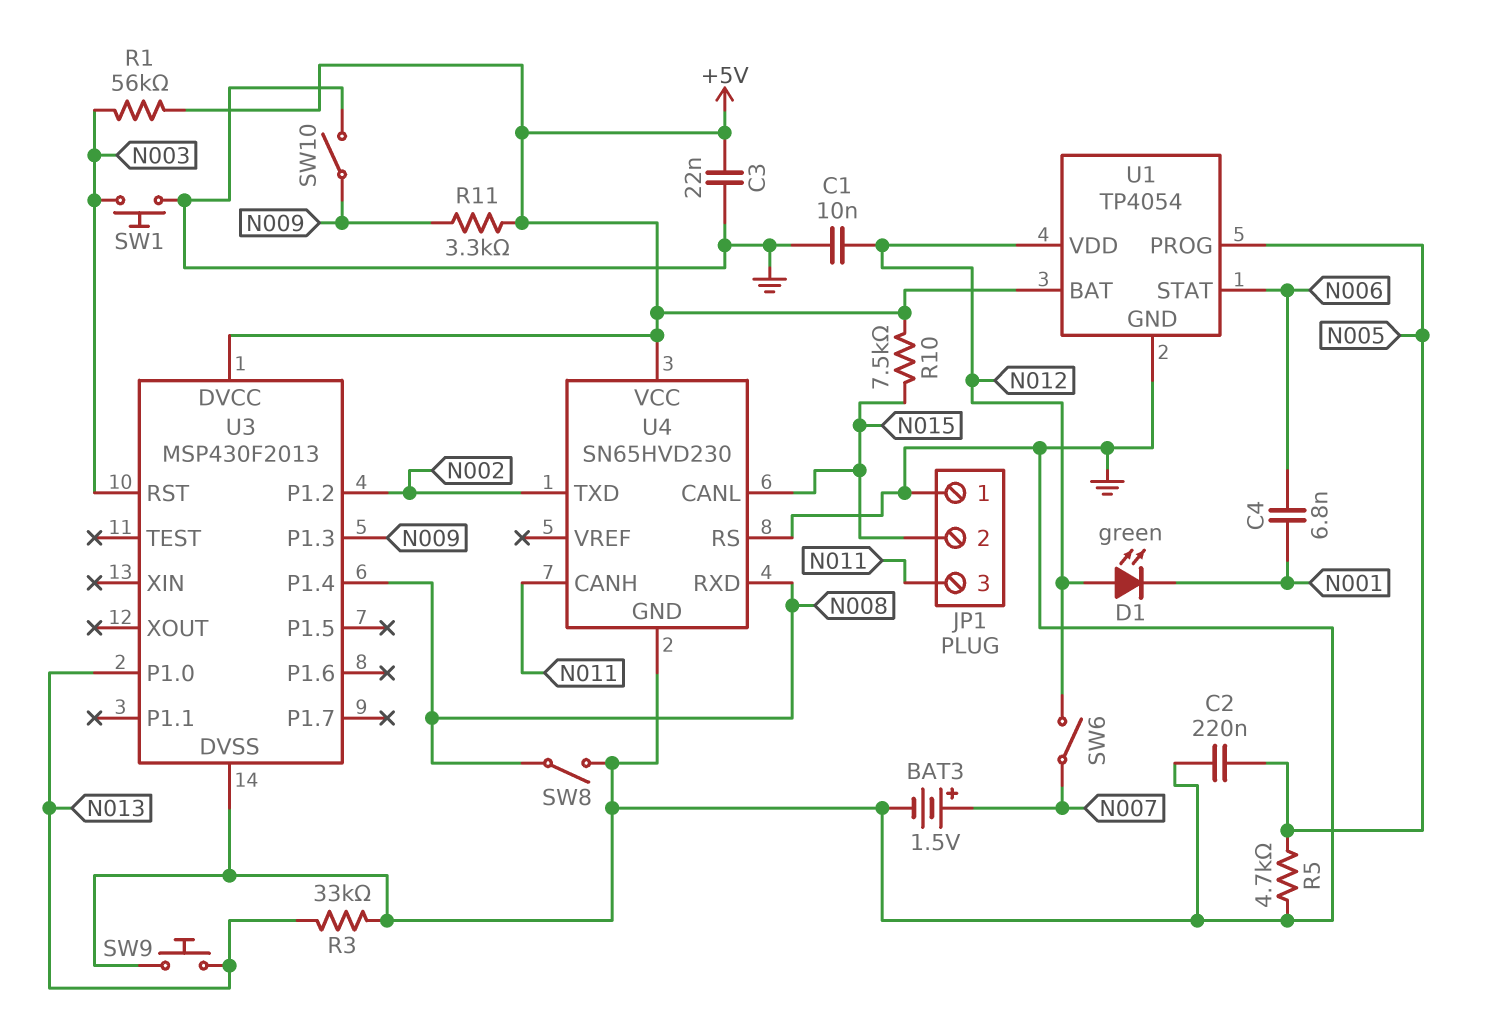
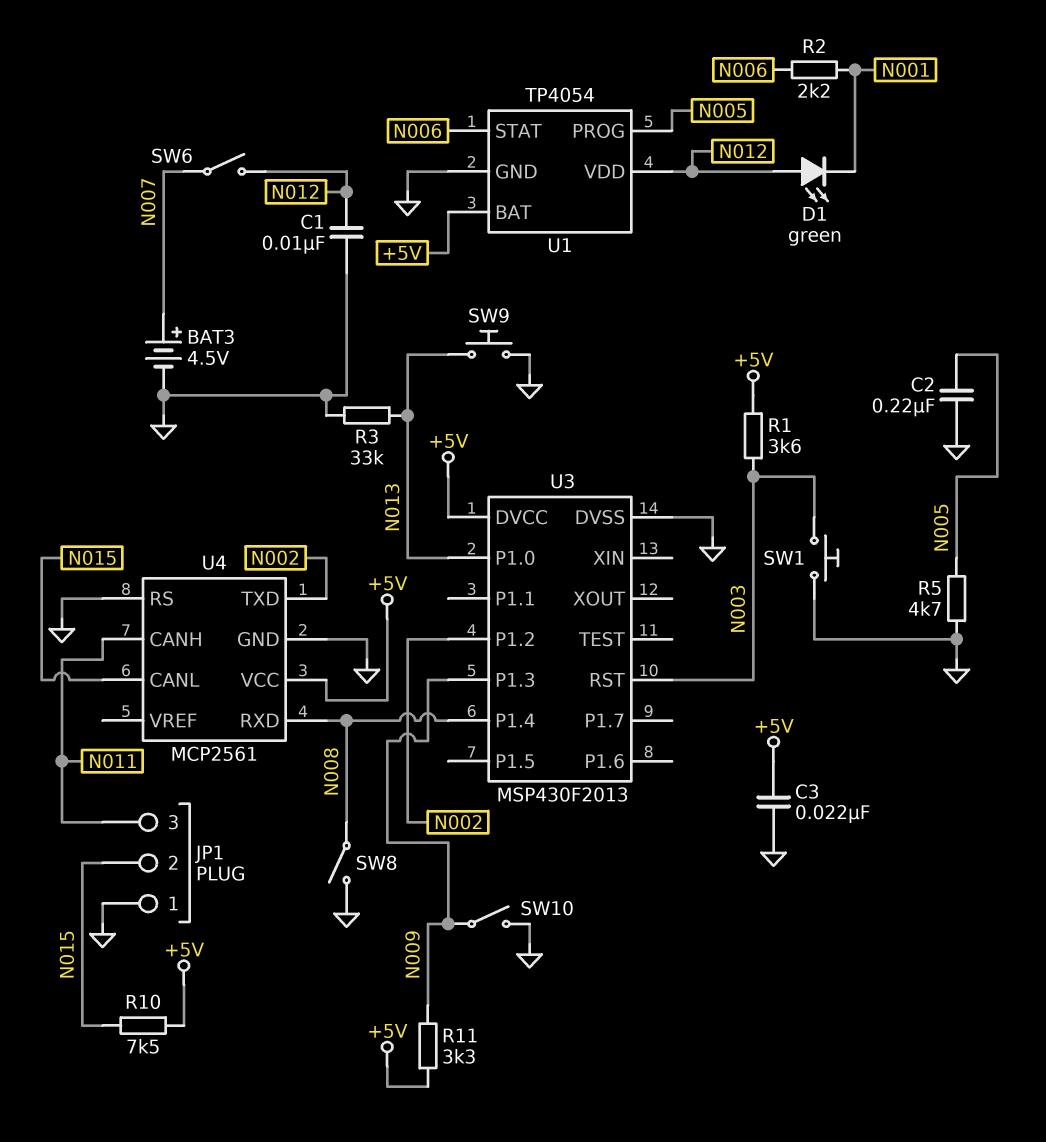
BAT3: 1.5V (plus N007, minus GND) -> 4.5V (plus N007, minus GND)
C4: 6.8nF (N001, N006) -> none
R1: 56k (+5V, N003) -> 3.6k (+5V, N003)
R2: none -> 2.2k (N001, N006)
U4: SN65HVD230 -> MCP2561

